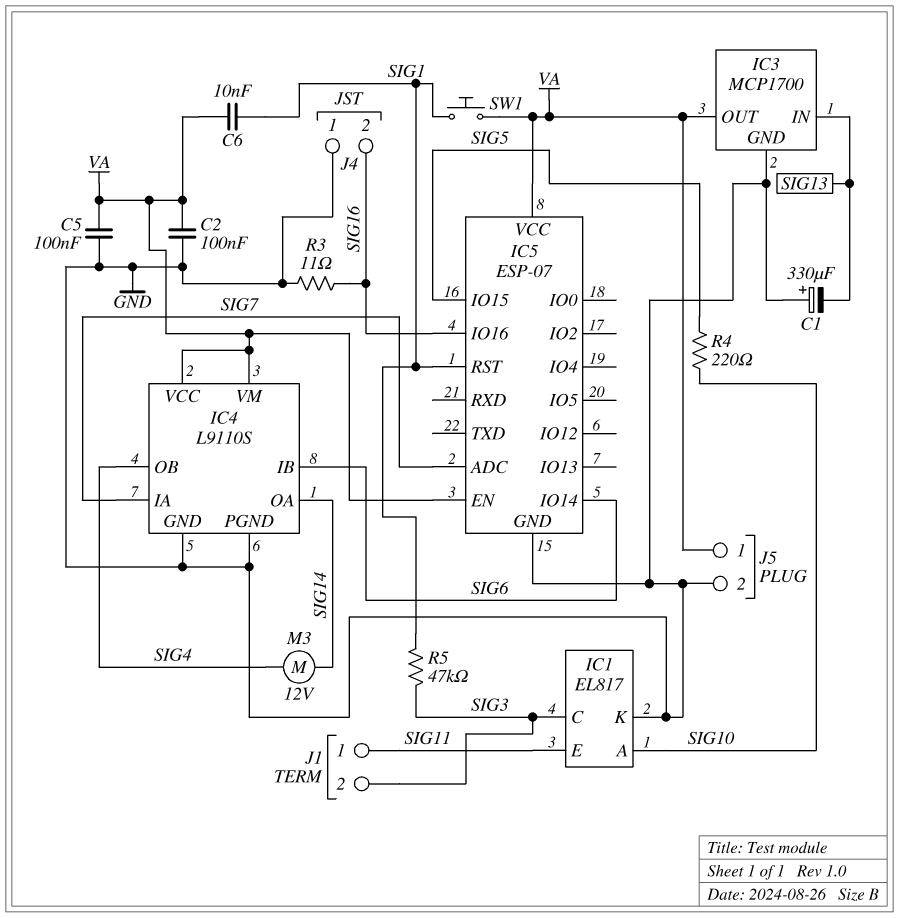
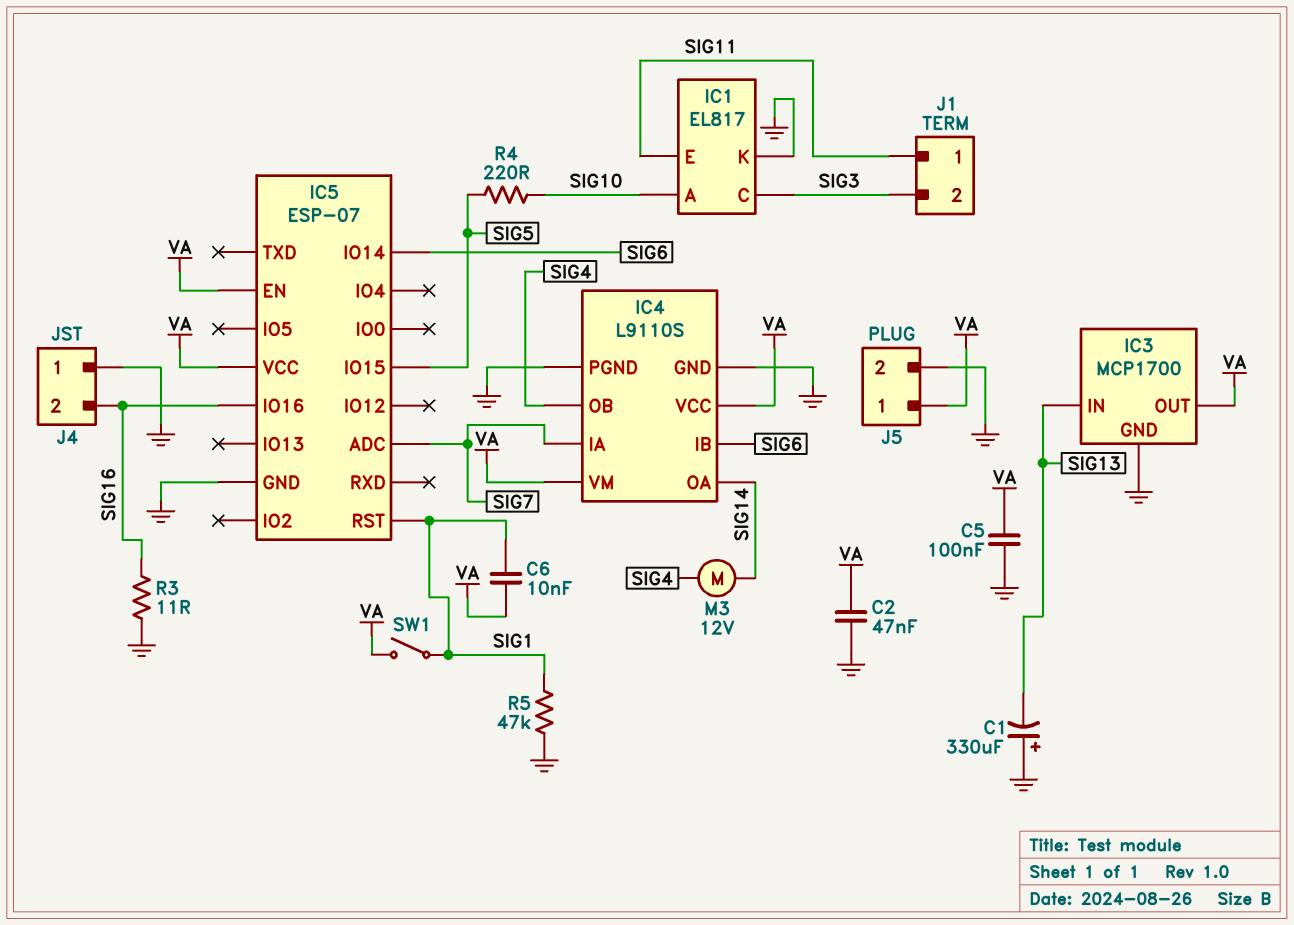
C2: 100nF (GND, VA) -> 47nF (GND, VA)
R5: 47k (SIG1, SIG3) -> 47k (GND, SIG1)
SW1: button (SIG1, VA) -> switch (SIG1, VA)

